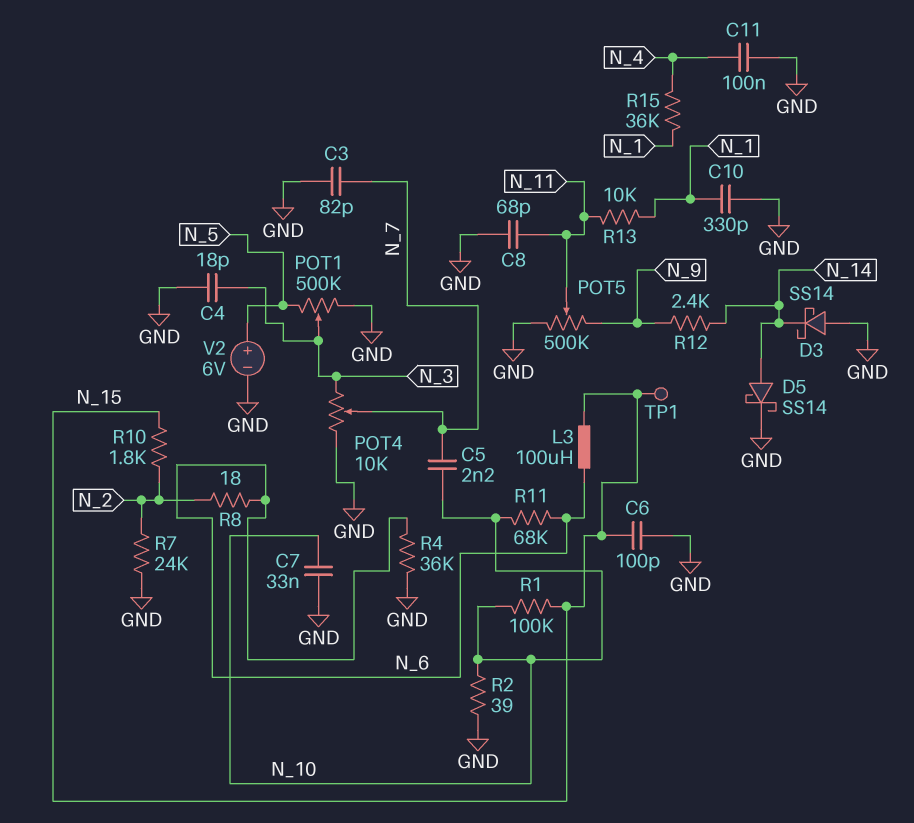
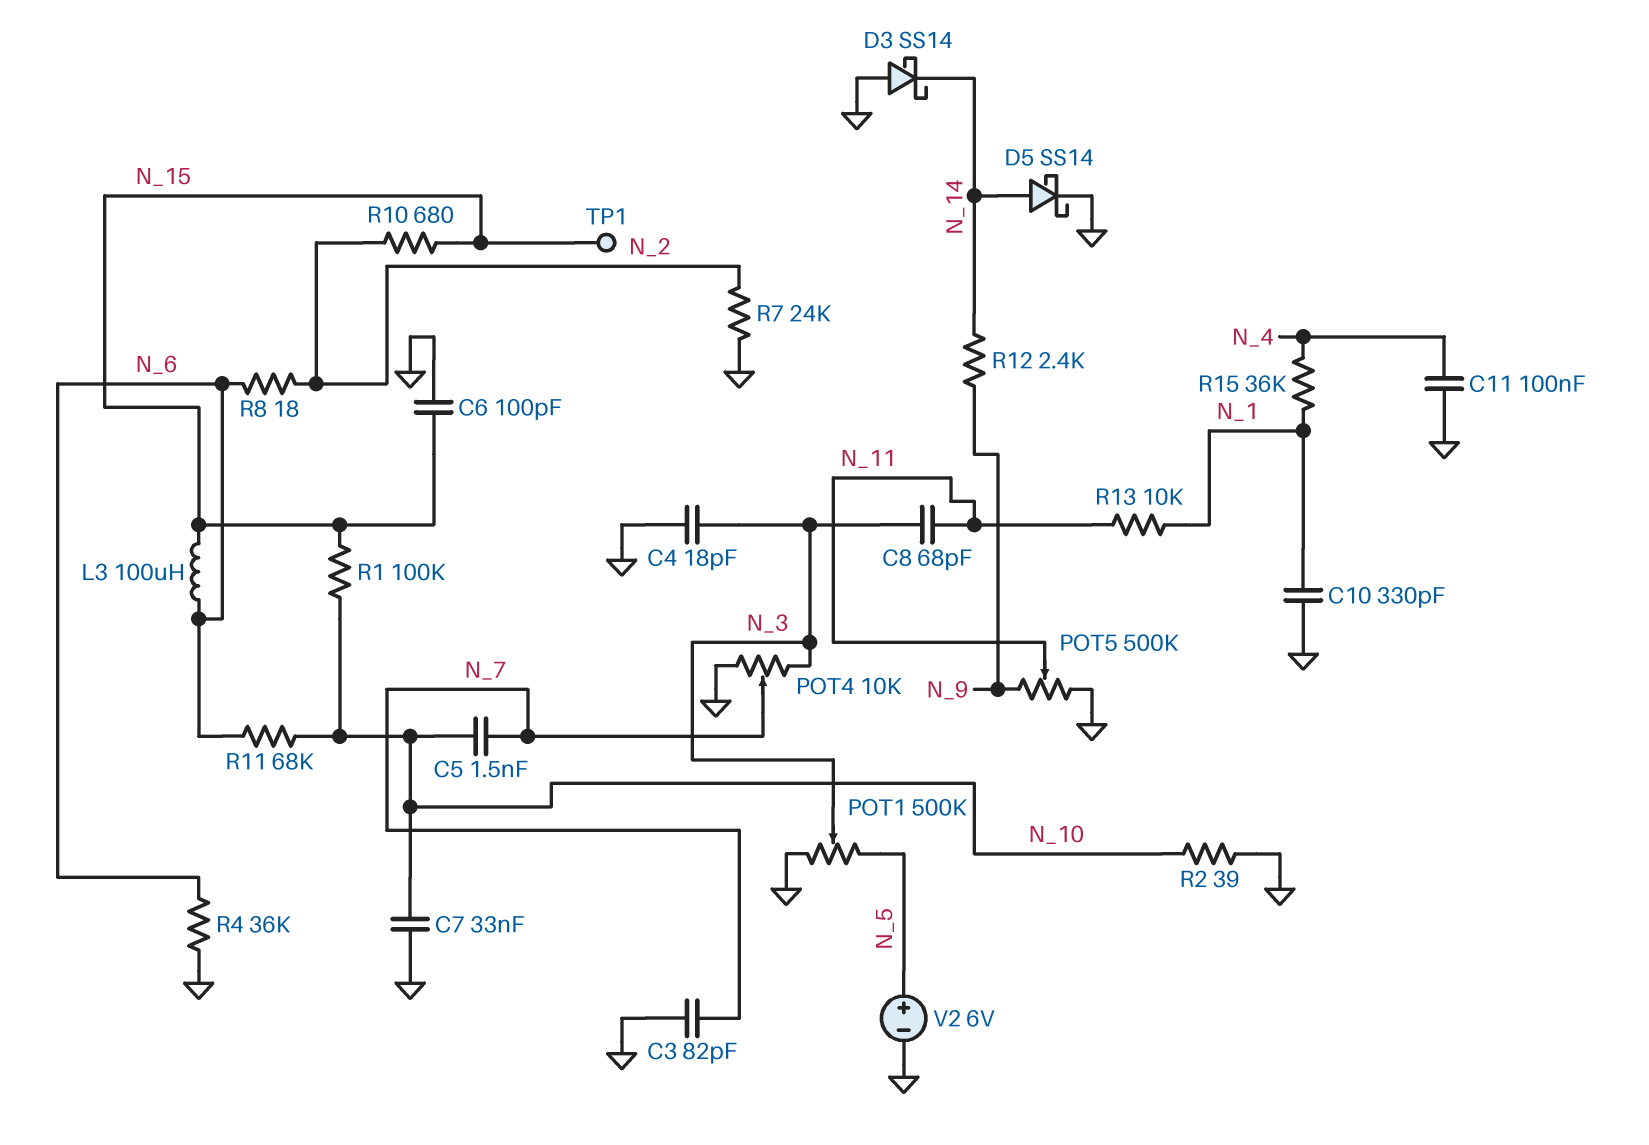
C5: 2.2nF (N_7, N_10) -> 1.5nF (N_7, N_10)
C8: 68pF (GND, N_11) -> 68pF (N_3, N_11)
R10: 1.8k (N_2, N_15) -> 680 (N_2, N_15)

